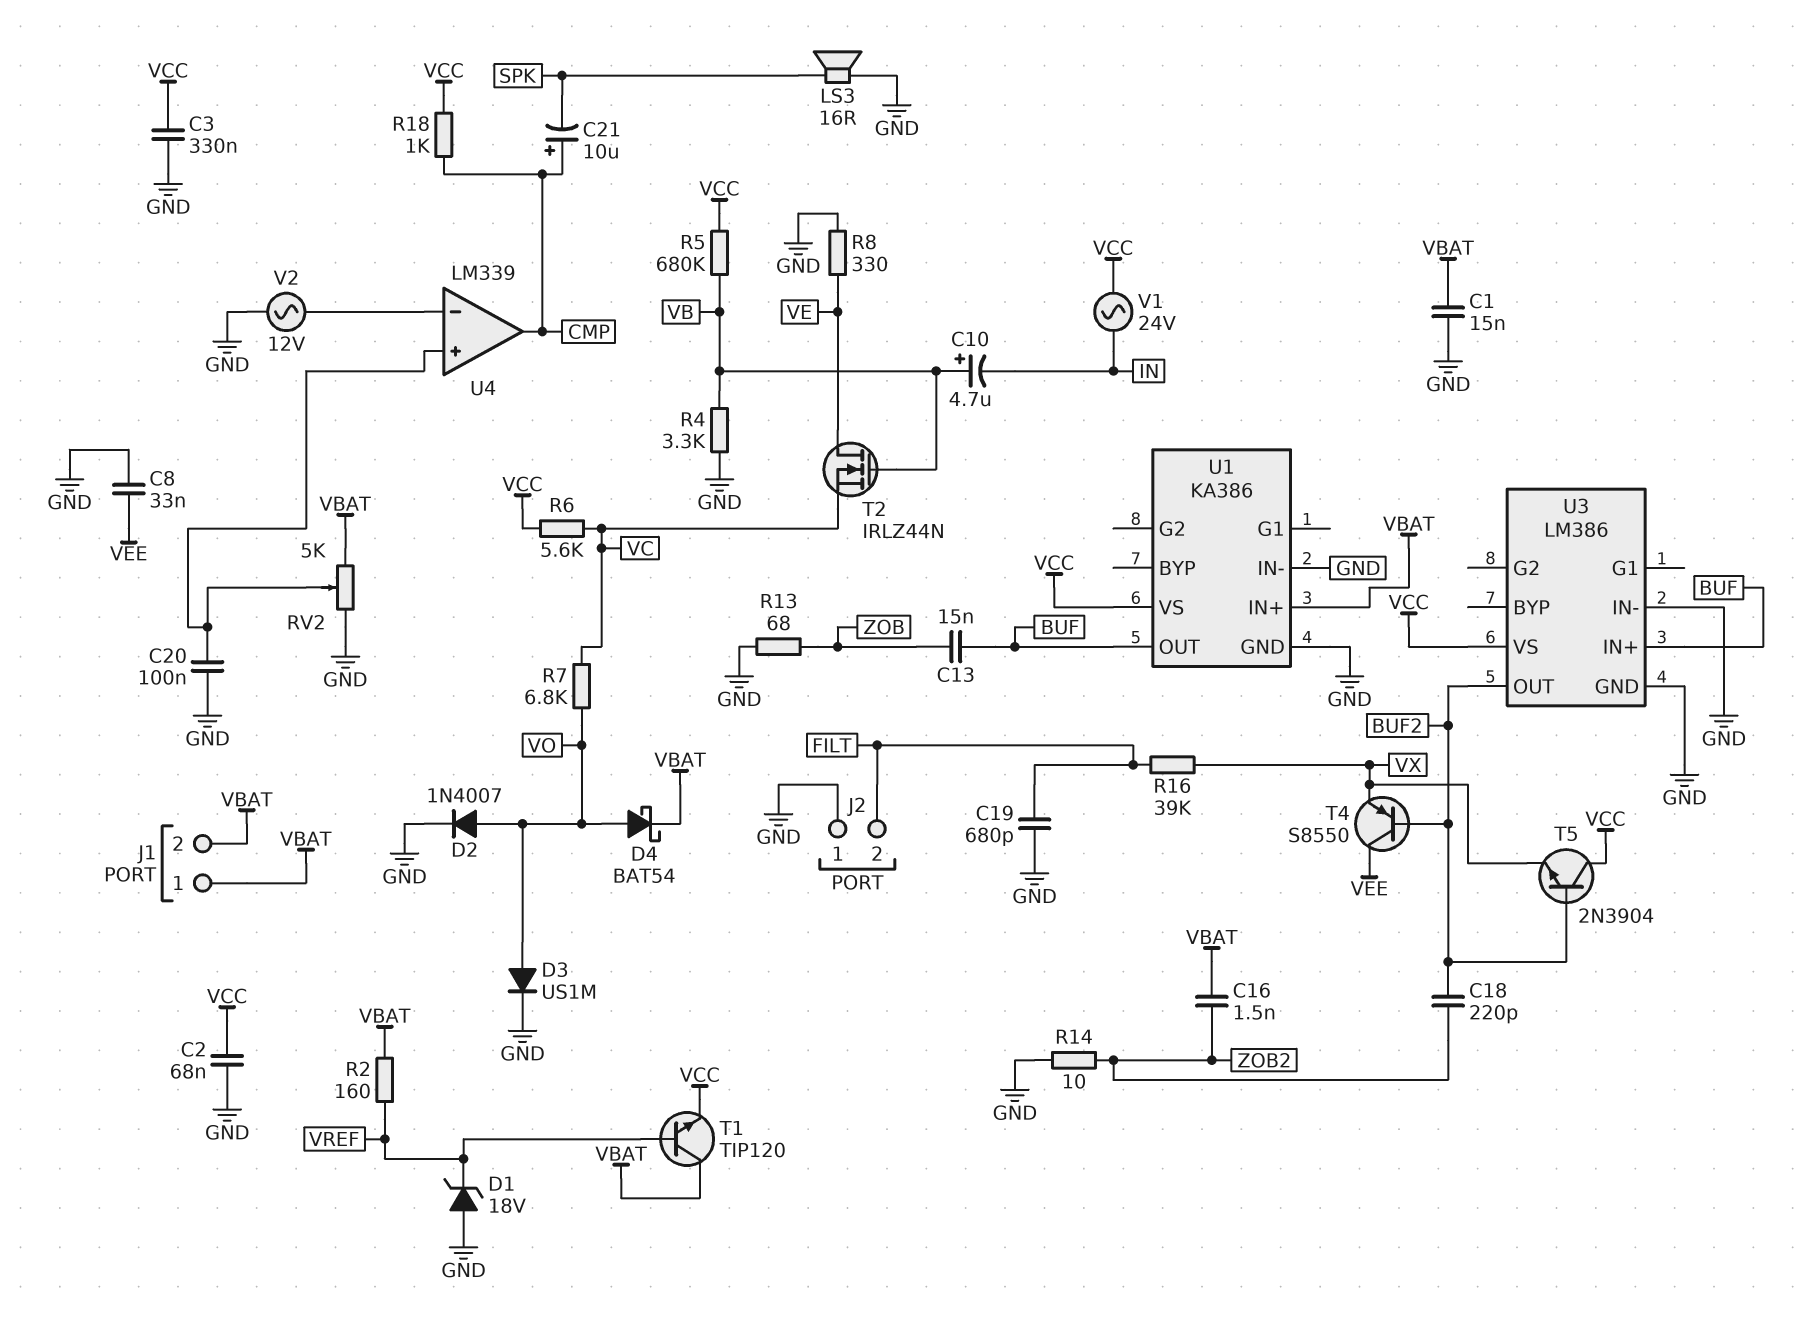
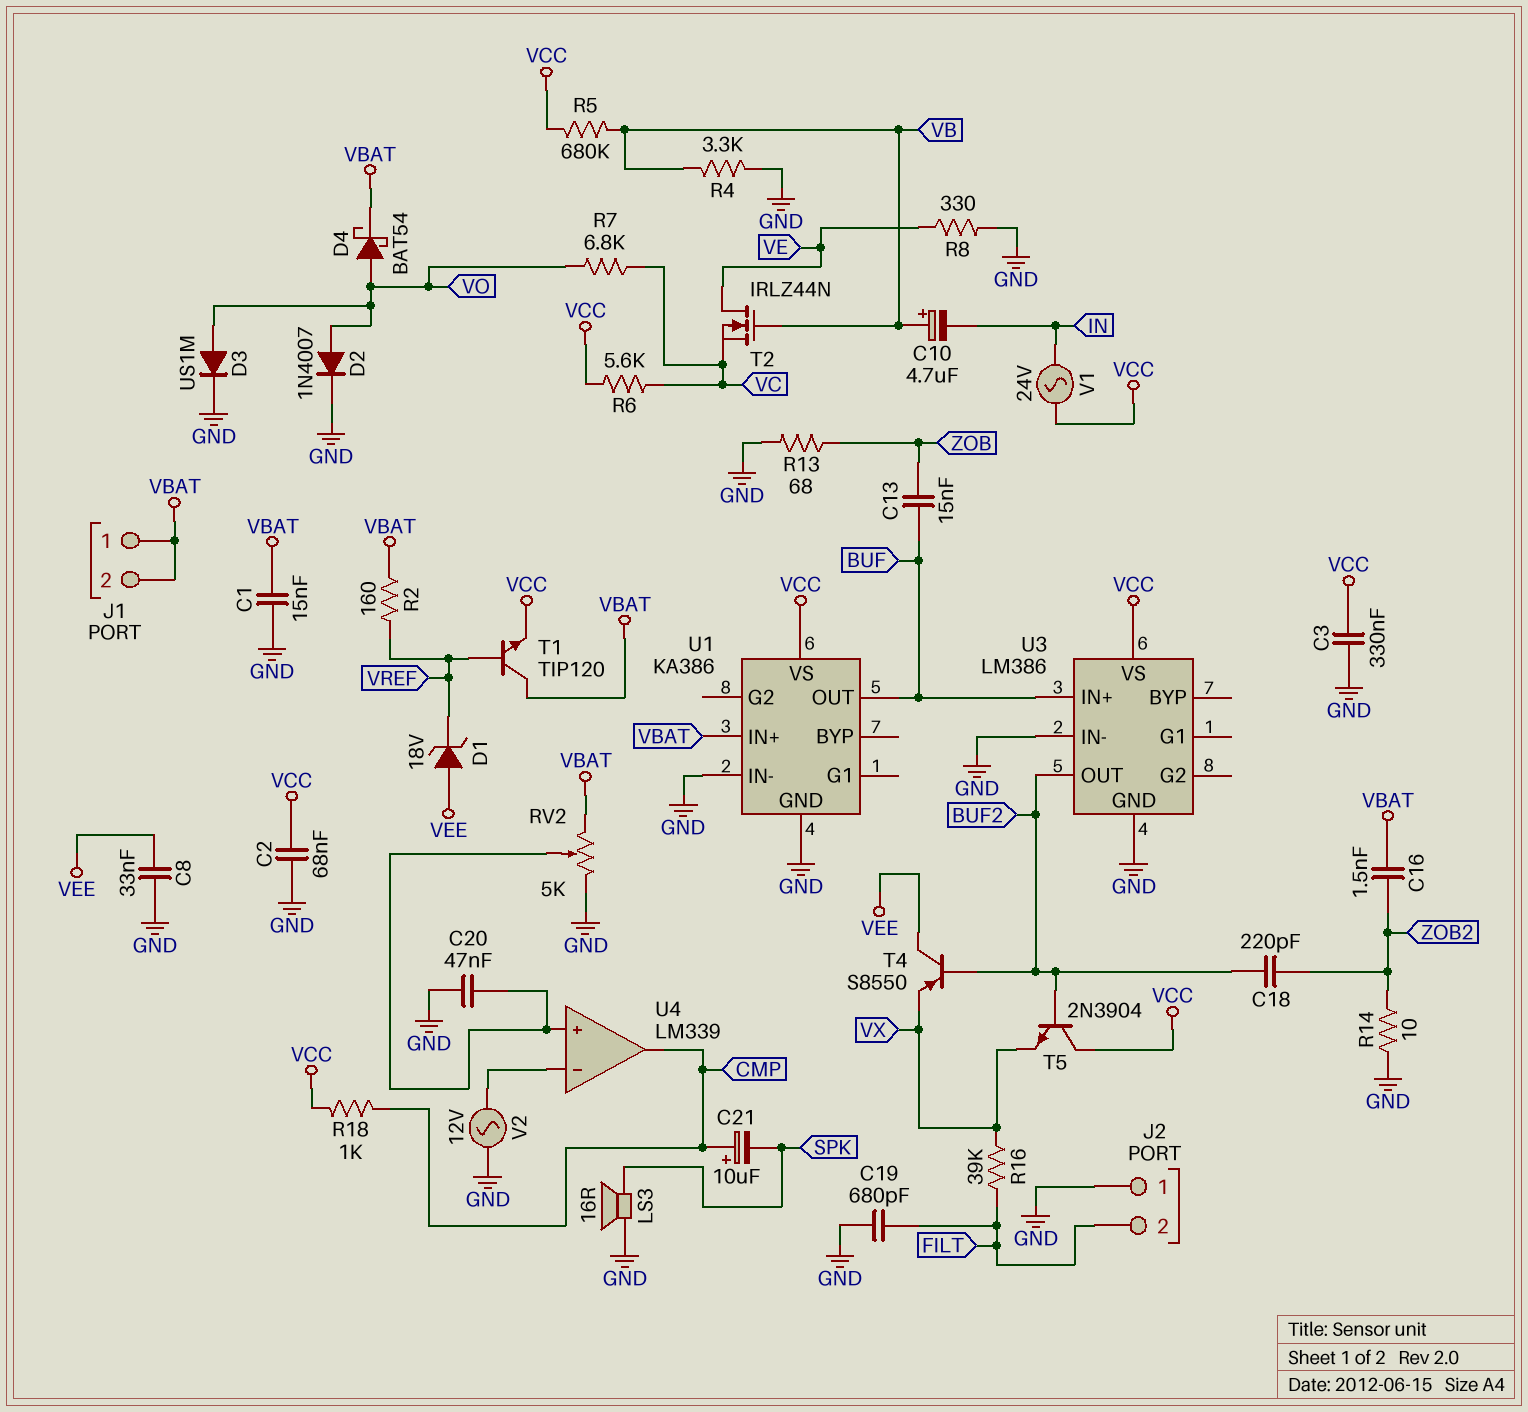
C20: 100nF (GND, U4/in+) -> 47nF (GND, U4/in+)
D1: zener 18V (A GND, K VREF) -> zener 18V (A VEE, K VREF)

